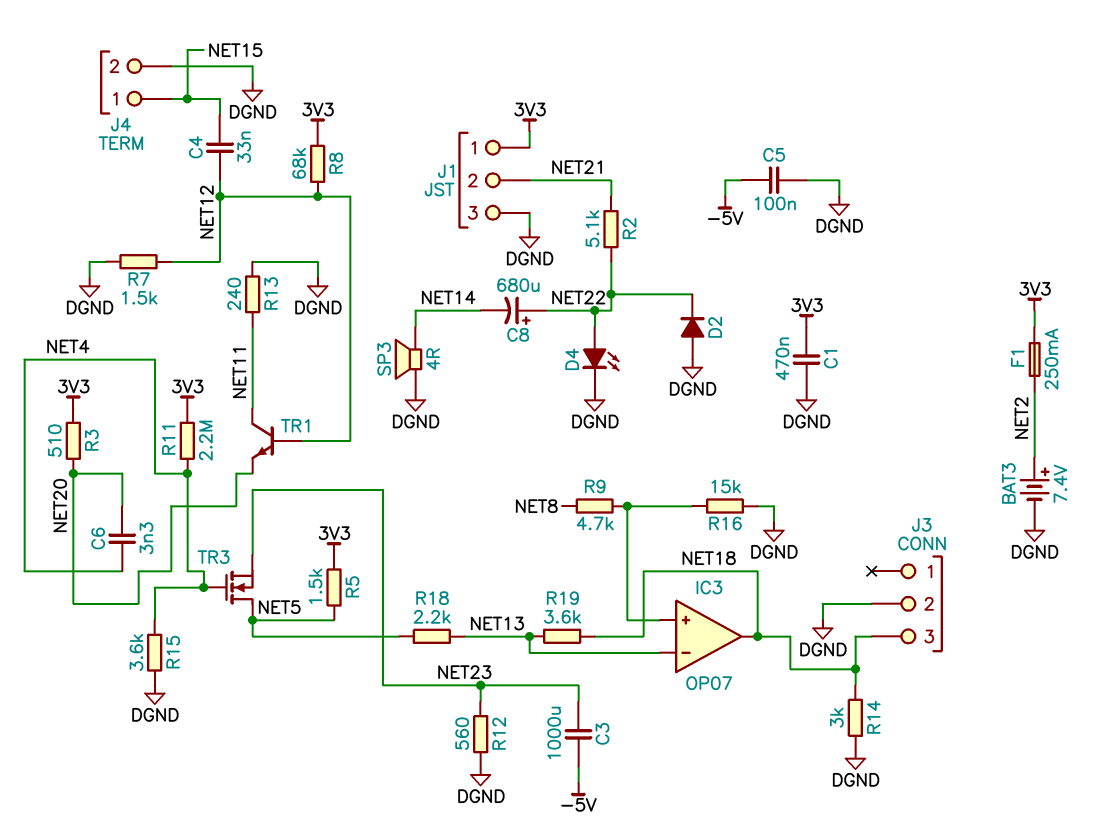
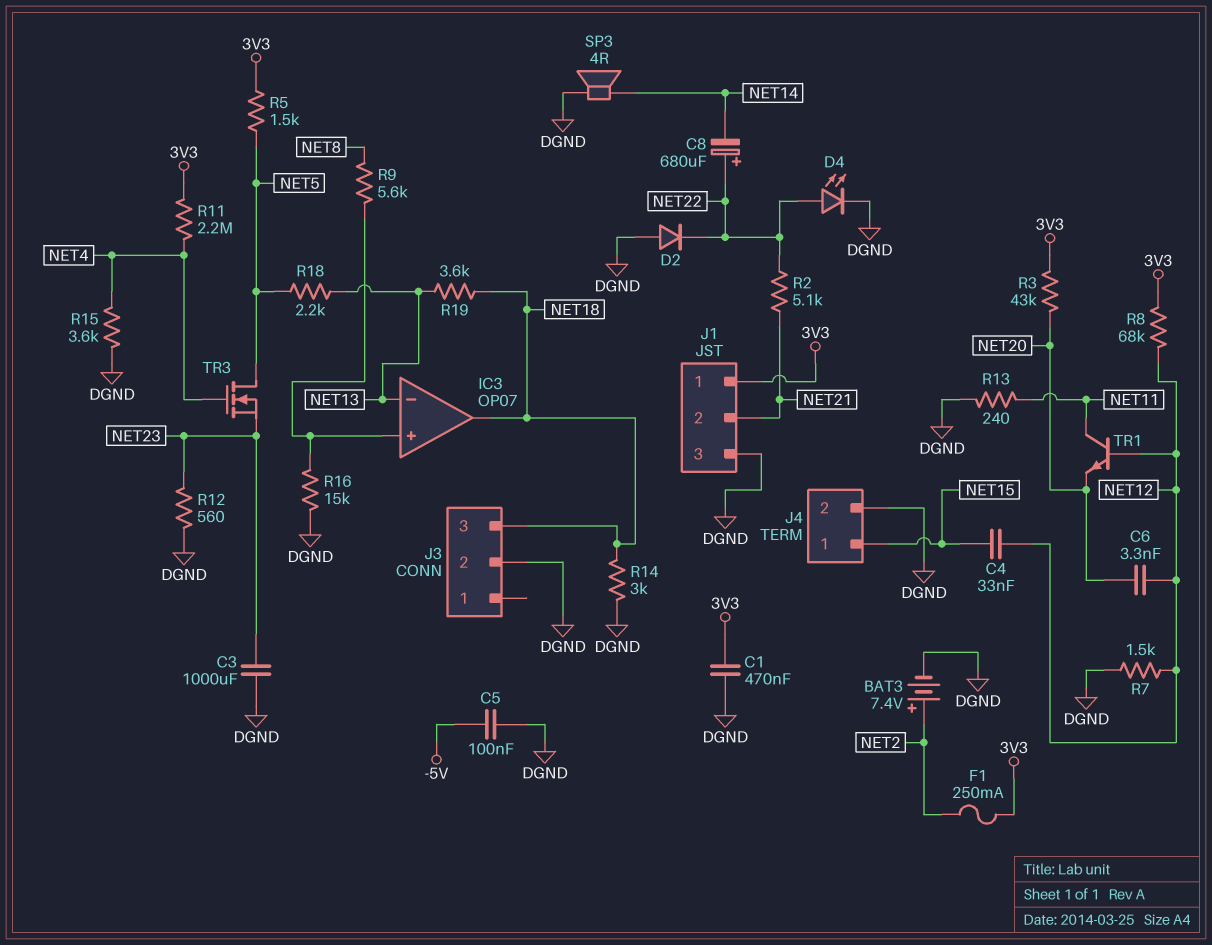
C3: 1000uF (-5V, NET23) -> 1000uF (DGND, NET23)
C6: 3.3nF (NET4, NET20) -> 3.3nF (NET12, NET20)
R3: 510 (3V3, NET20) -> 43k (3V3, NET20)
R9: 4.7k (IC3/in+, NET8) -> 5.6k (IC3/in+, NET8)

